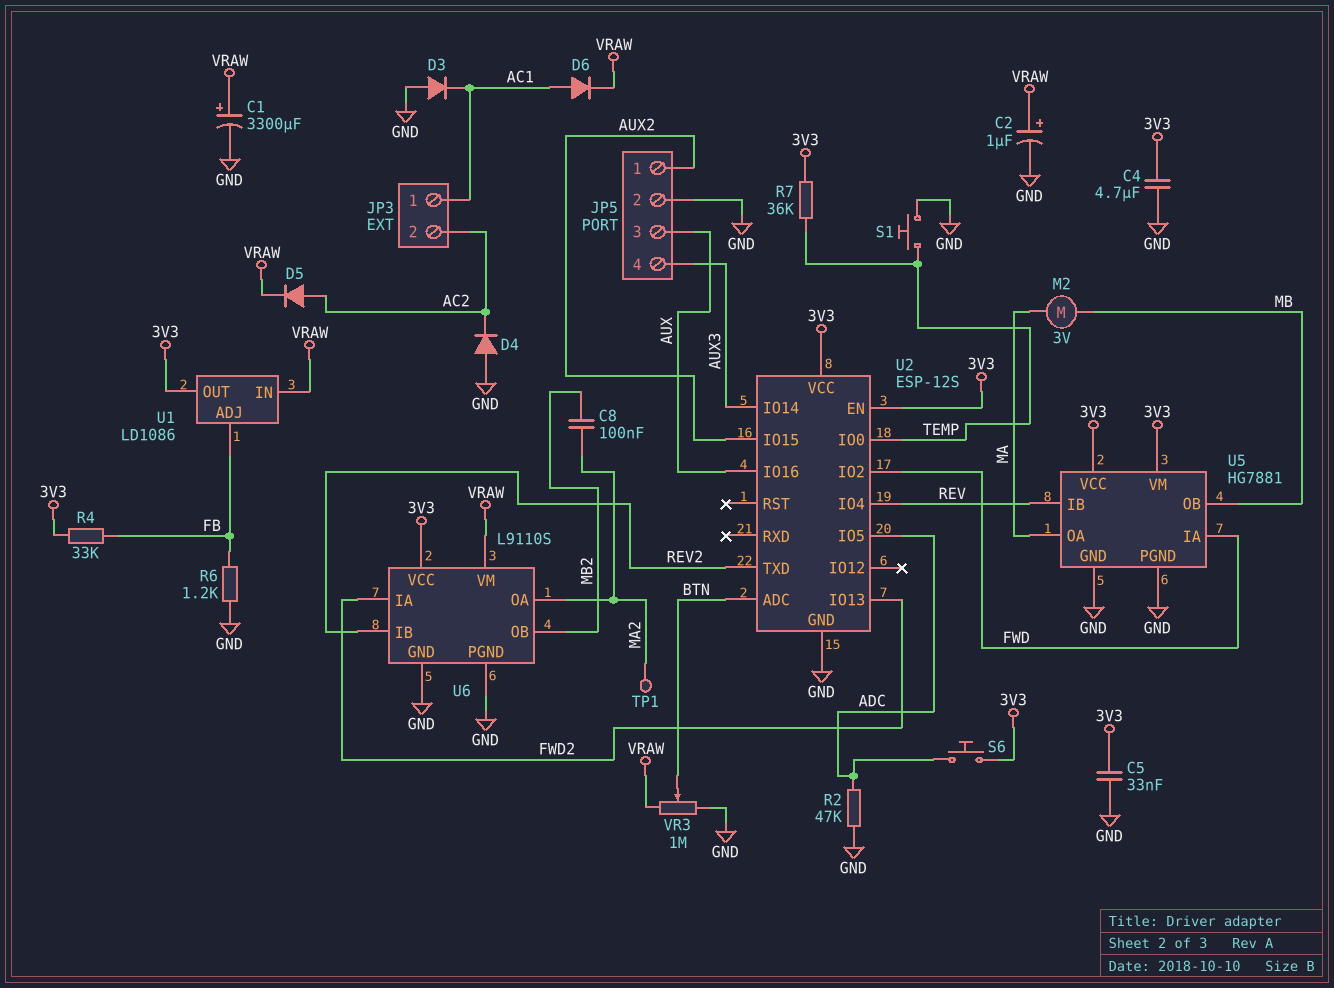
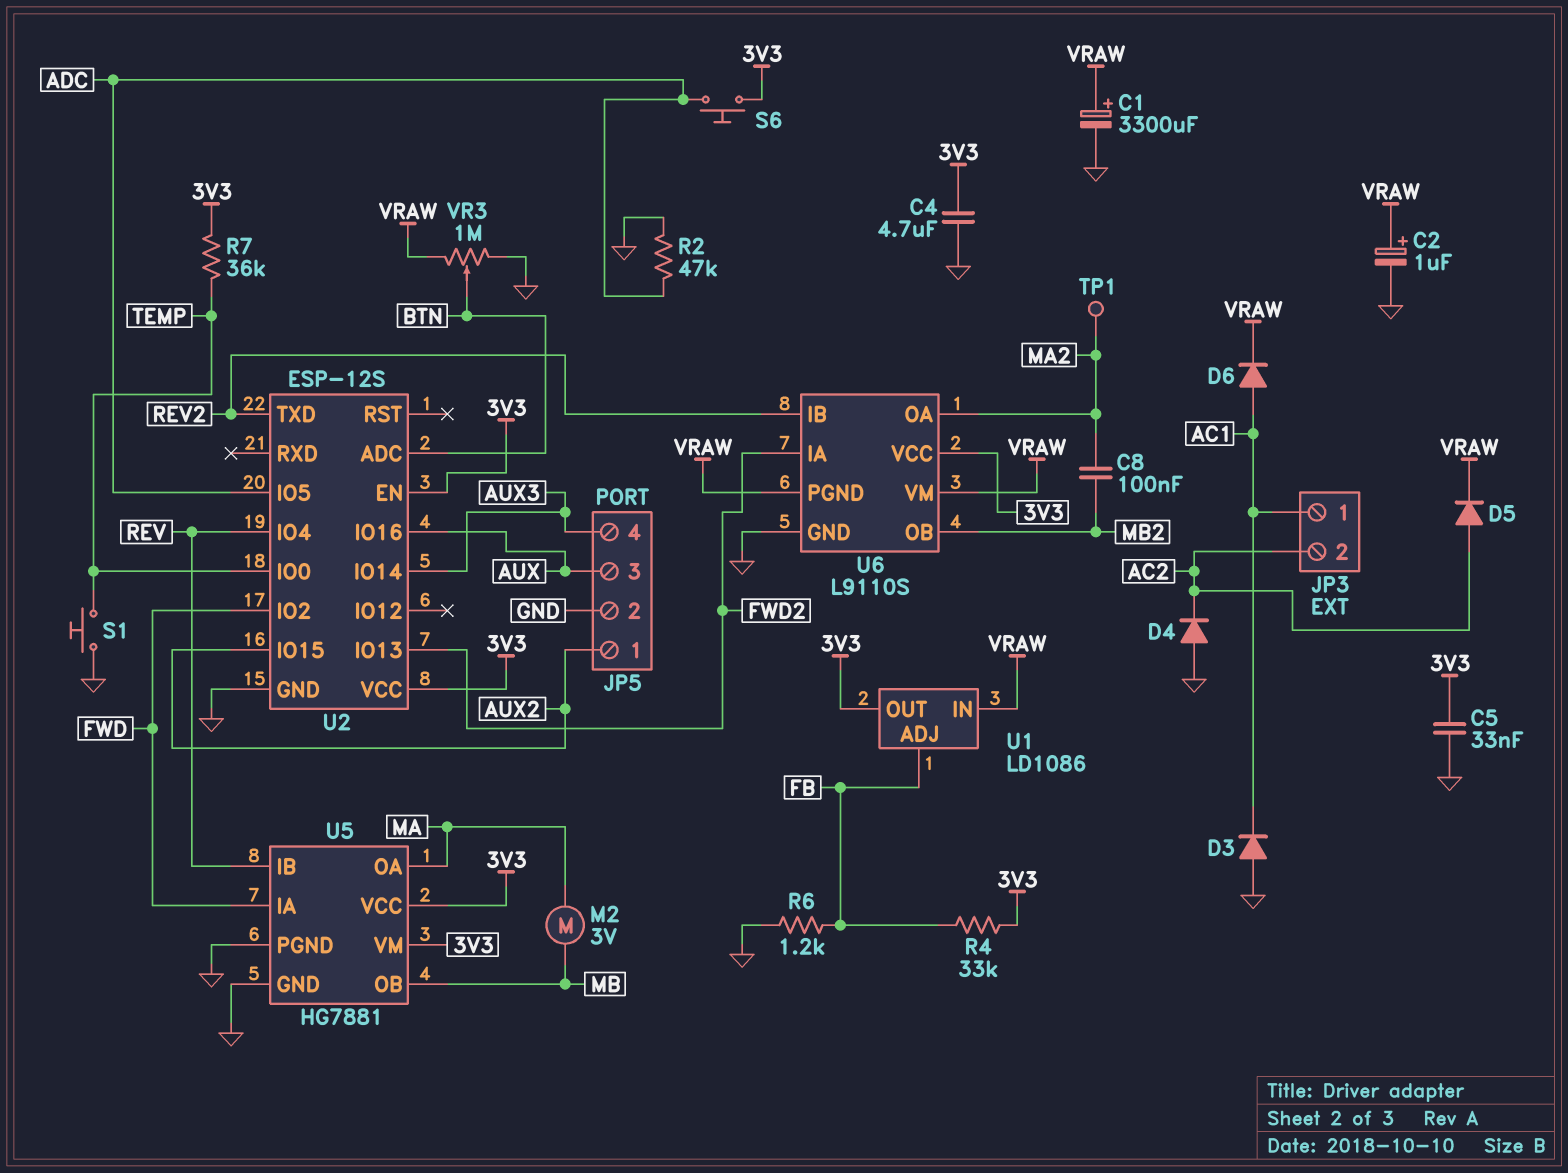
U6 pin PGND: GND -> VRAW

